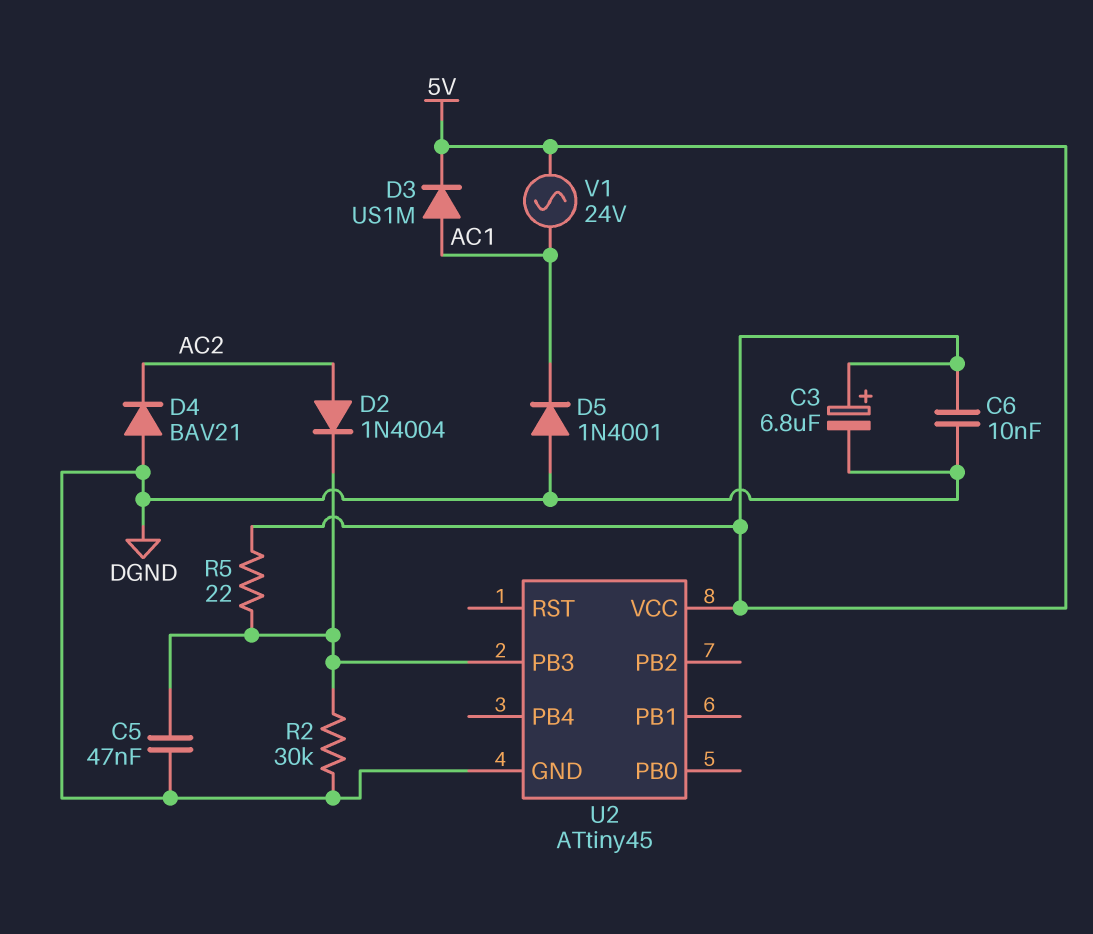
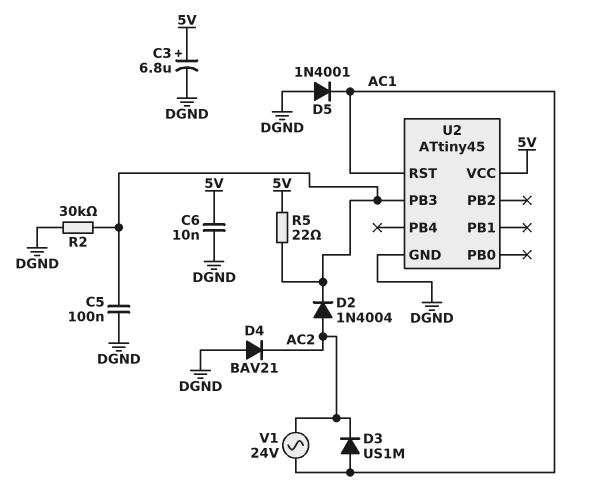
C5: 47nF (DGND, U2/PB3) -> 100nF (DGND, U2/PB3)
D3: diode US1M (A AC1, K 5V) -> diode US1M (A AC1, K AC2)
U2 pin RST: none -> AC1
V1: AC 24V (5V, AC1) -> AC 24V (AC1, AC2)

